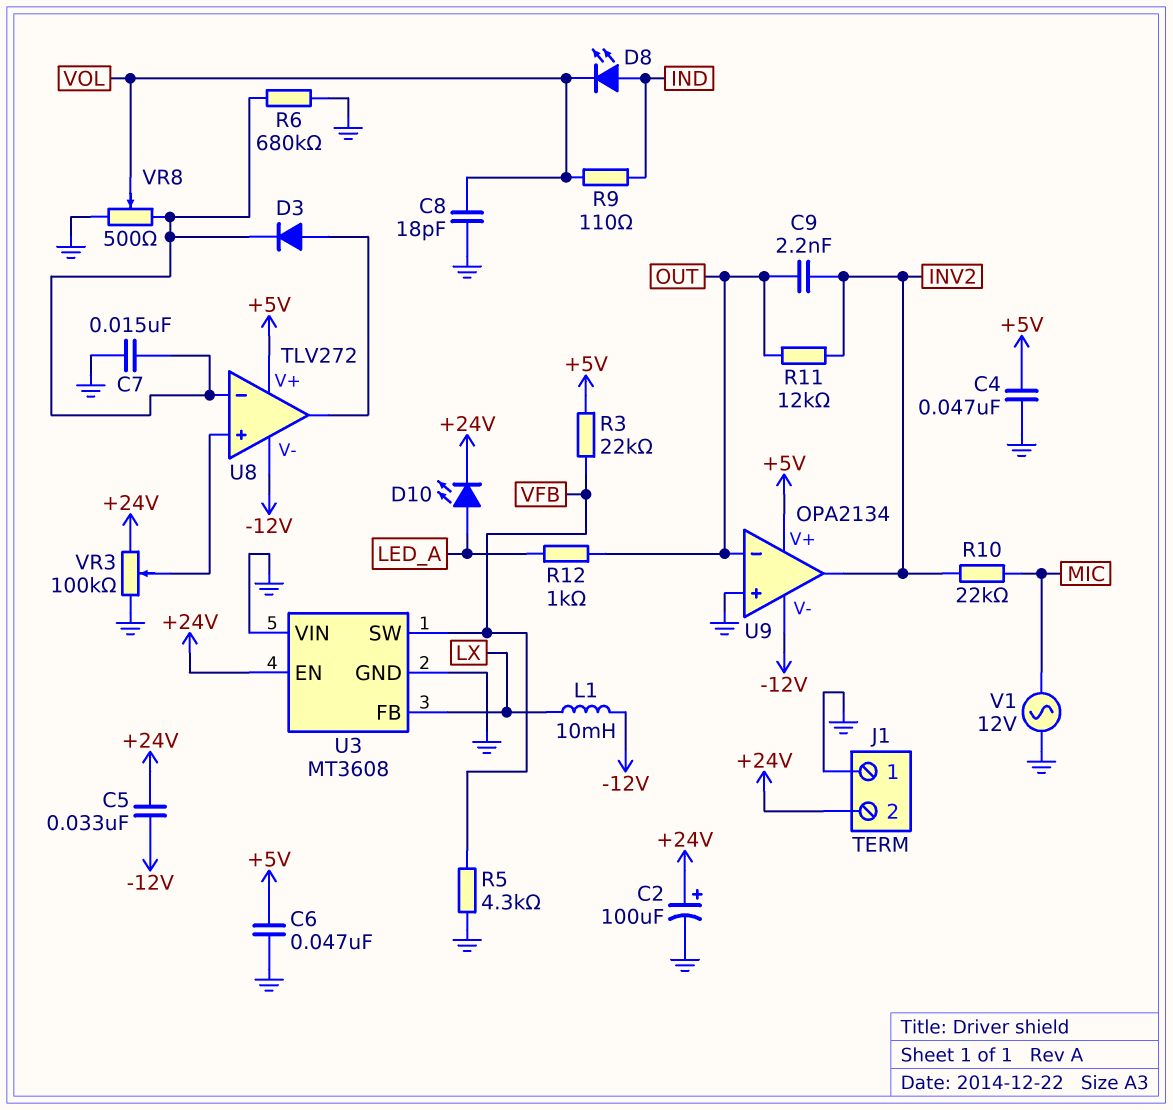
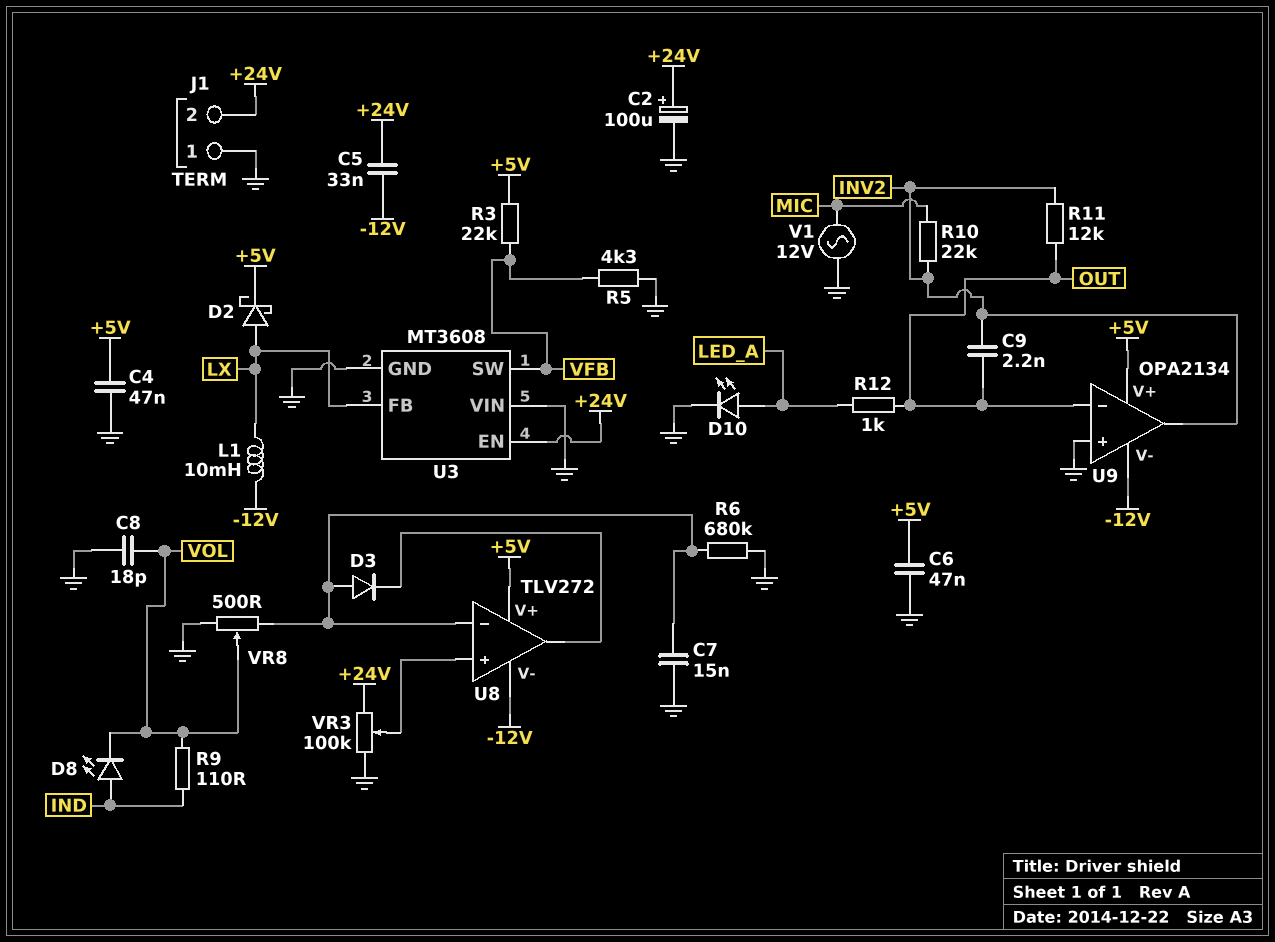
D2: none -> schottky (A LX, K +5V)
D3: diode (A U8/out, K U8/in-) -> diode (A U8/in-, K U8/out)
D10: LED (A LED_A, K +24V) -> LED (A LED_A, K GND)

